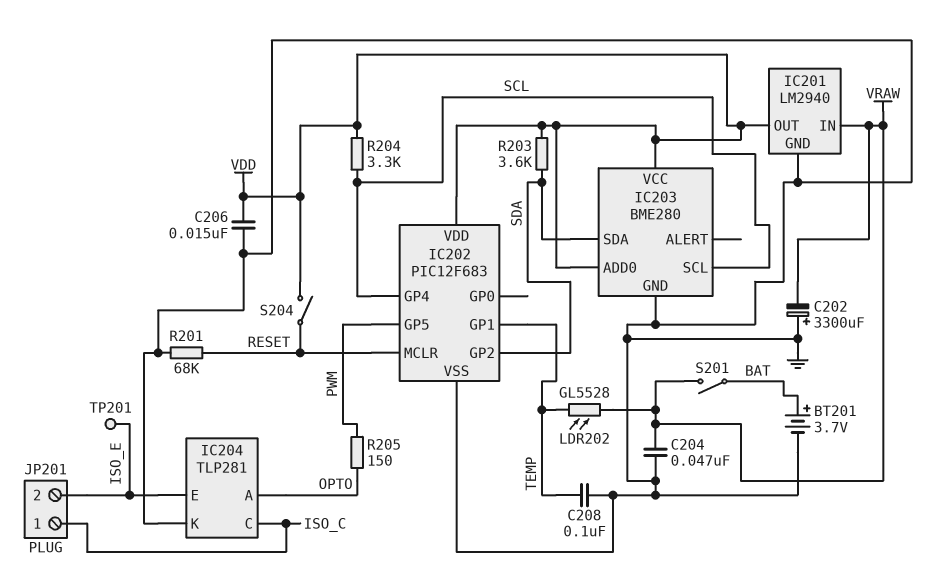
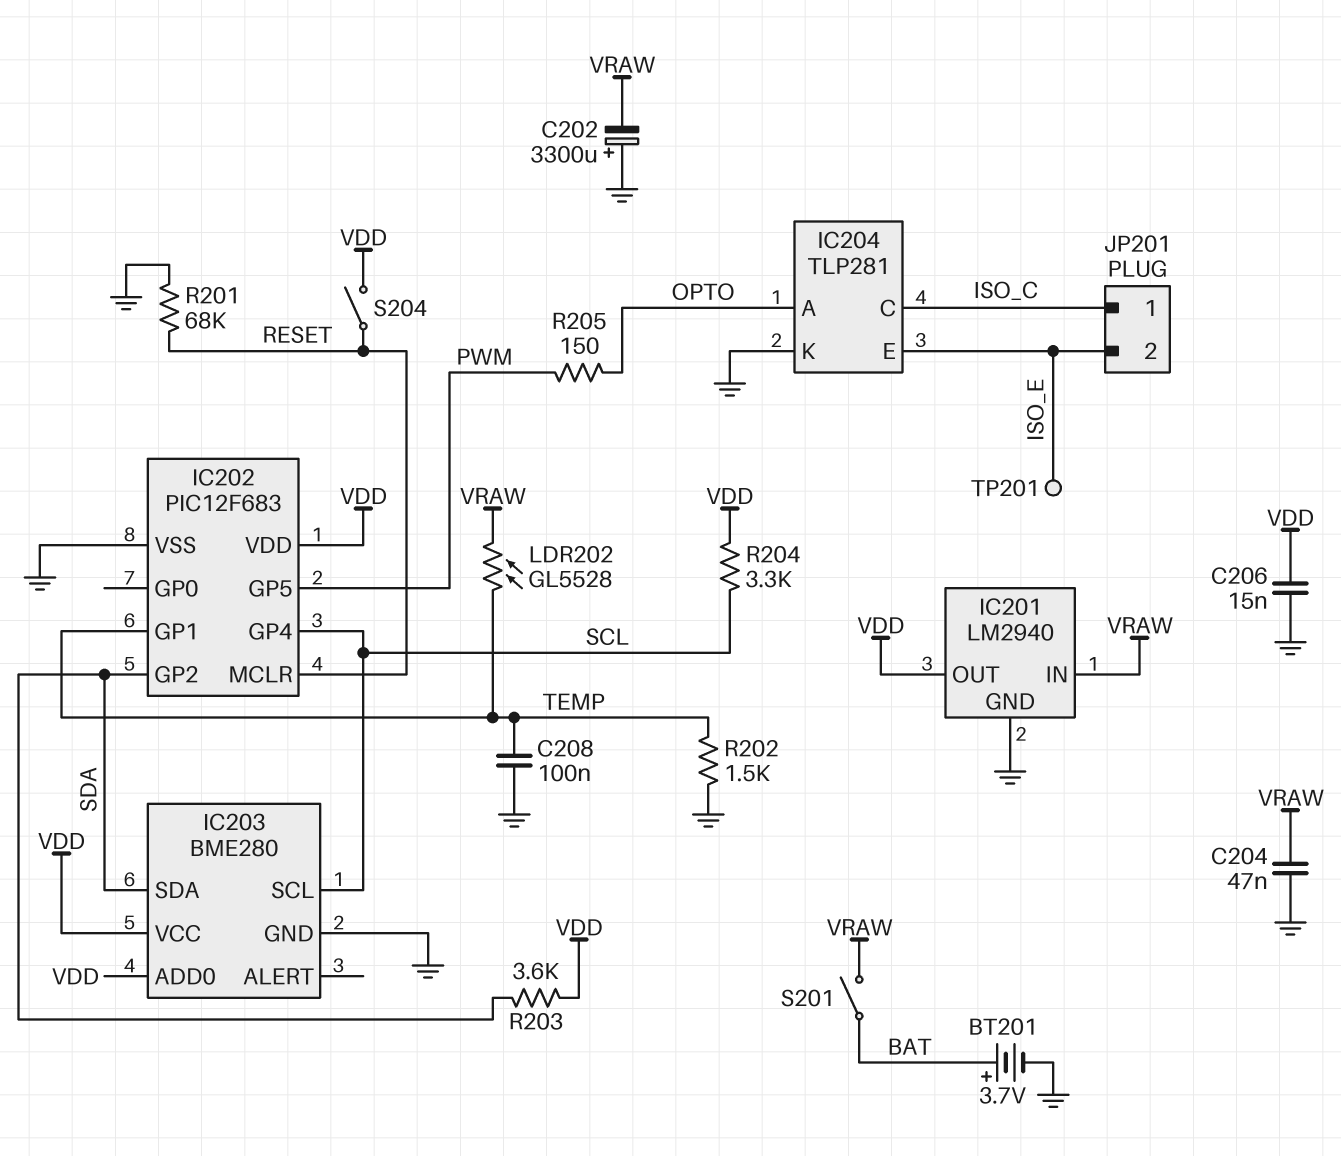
R202: none -> 1.5k (GND, TEMP)

